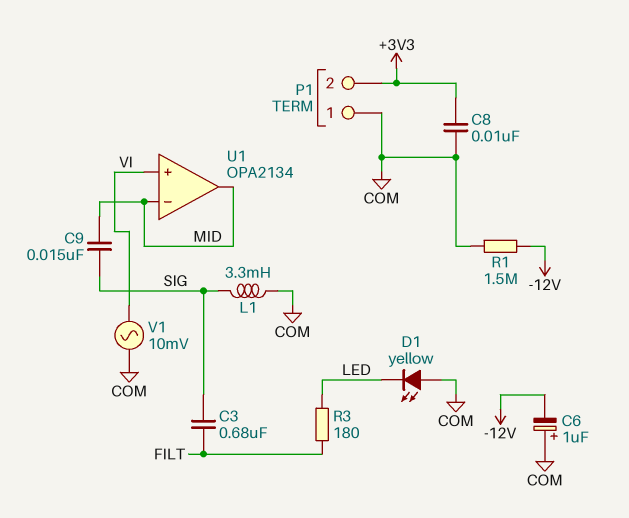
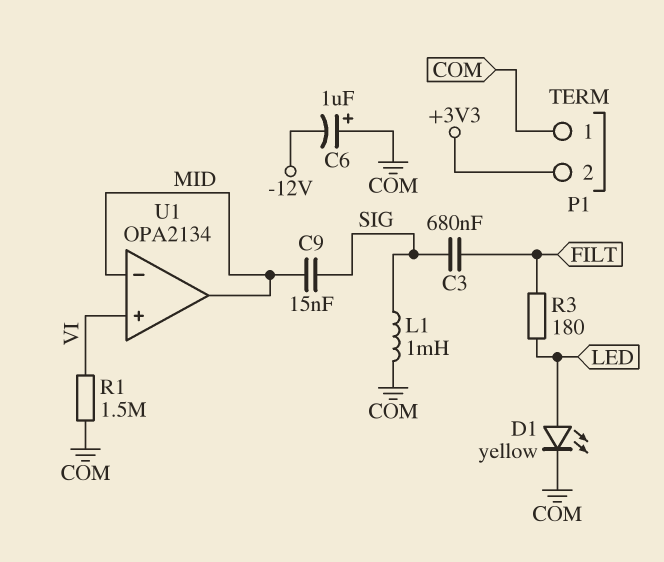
C8: 10nF (+3V3, COM) -> none
D1: LED yellow (A COM, K LED) -> LED yellow (A LED, K COM)
L1: 3.3mH (COM, SIG) -> 1mH (COM, SIG)
R1: 1.5M (-12V, COM) -> 1.5M (COM, VI)
V1: AC 10mV (COM, VI) -> none

